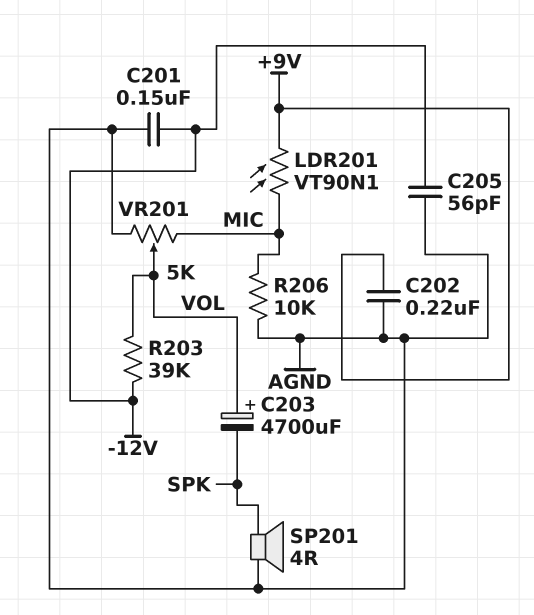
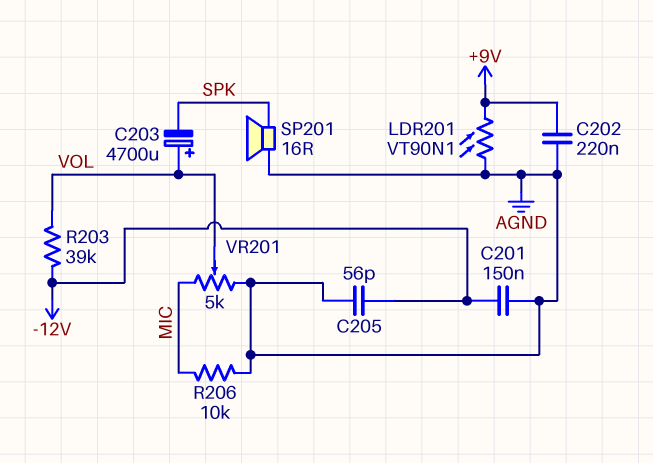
LDR201: VT90N1 (+9V, MIC) -> VT90N1 (+9V, AGND)
SP201: speaker 4R (AGND, SPK) -> speaker 16R (AGND, SPK)

